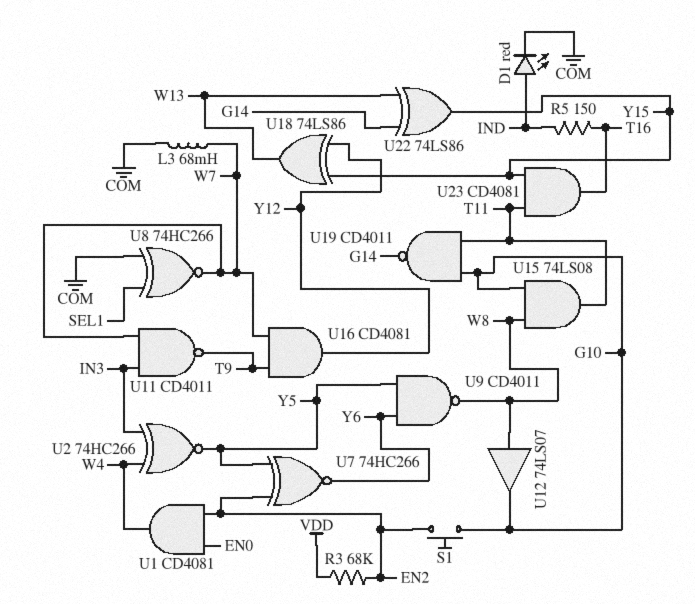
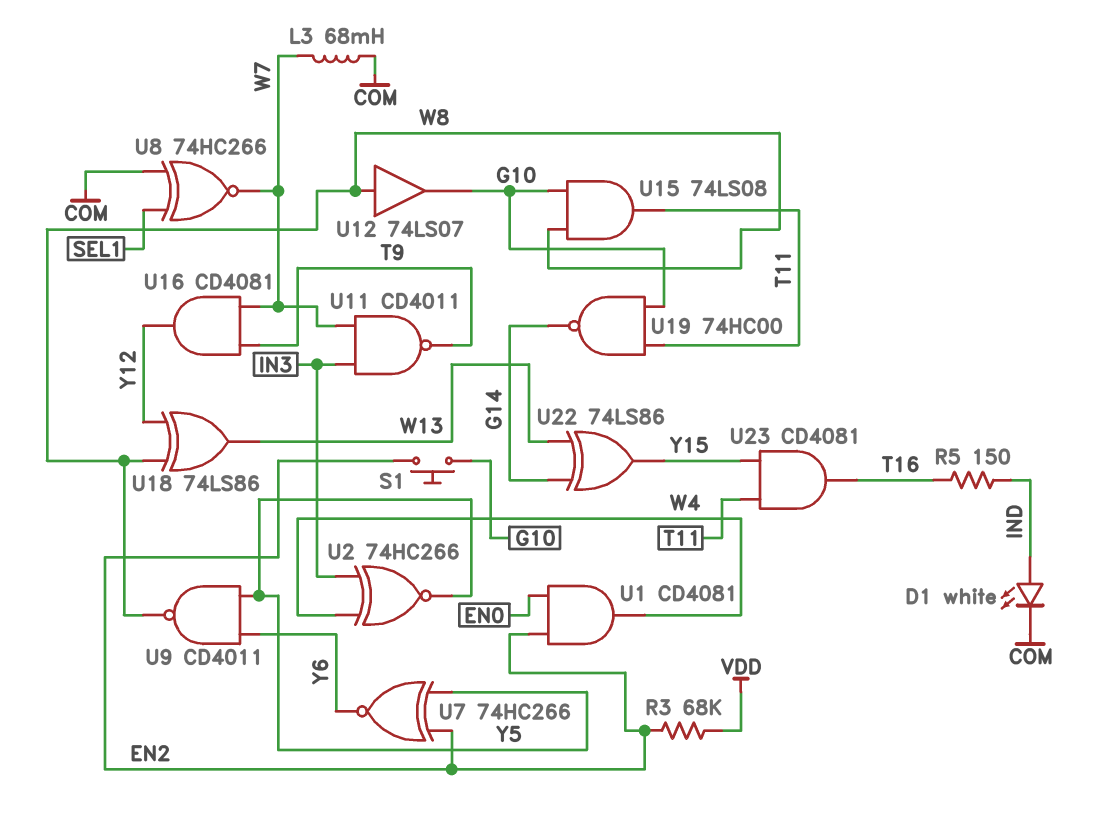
D1: LED red (A IND, K COM) -> LED white (A IND, K COM)
U18: XOR 74LS86 (in Y12, in Y15, out W13) -> XOR 74LS86 (in W8, in Y12, out W13)
U19: NAND CD4011 (in G10, in T11, out G14) -> NAND 74HC00 (in G10, in T11, out G14)

